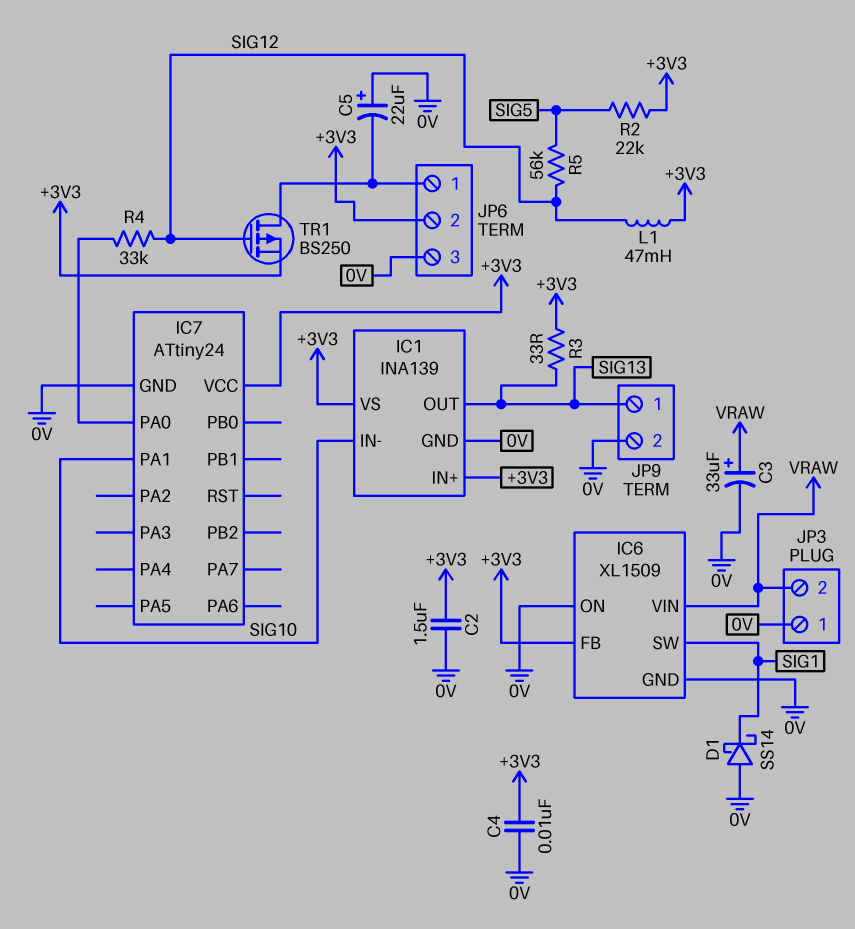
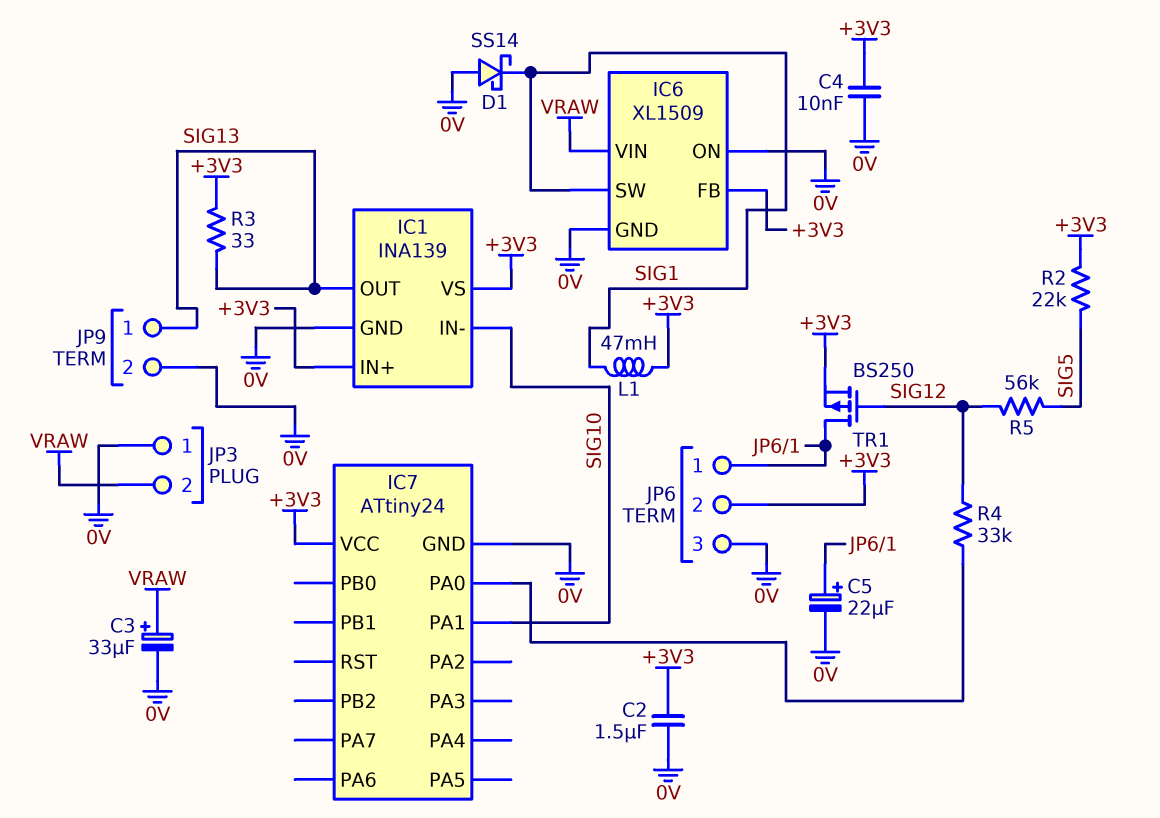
C5: 22uF (plus 0V, minus JP6/1) -> 22uF (plus JP6/1, minus 0V)
L1: 47mH (+3V3, SIG12) -> 47mH (+3V3, SIG1)

